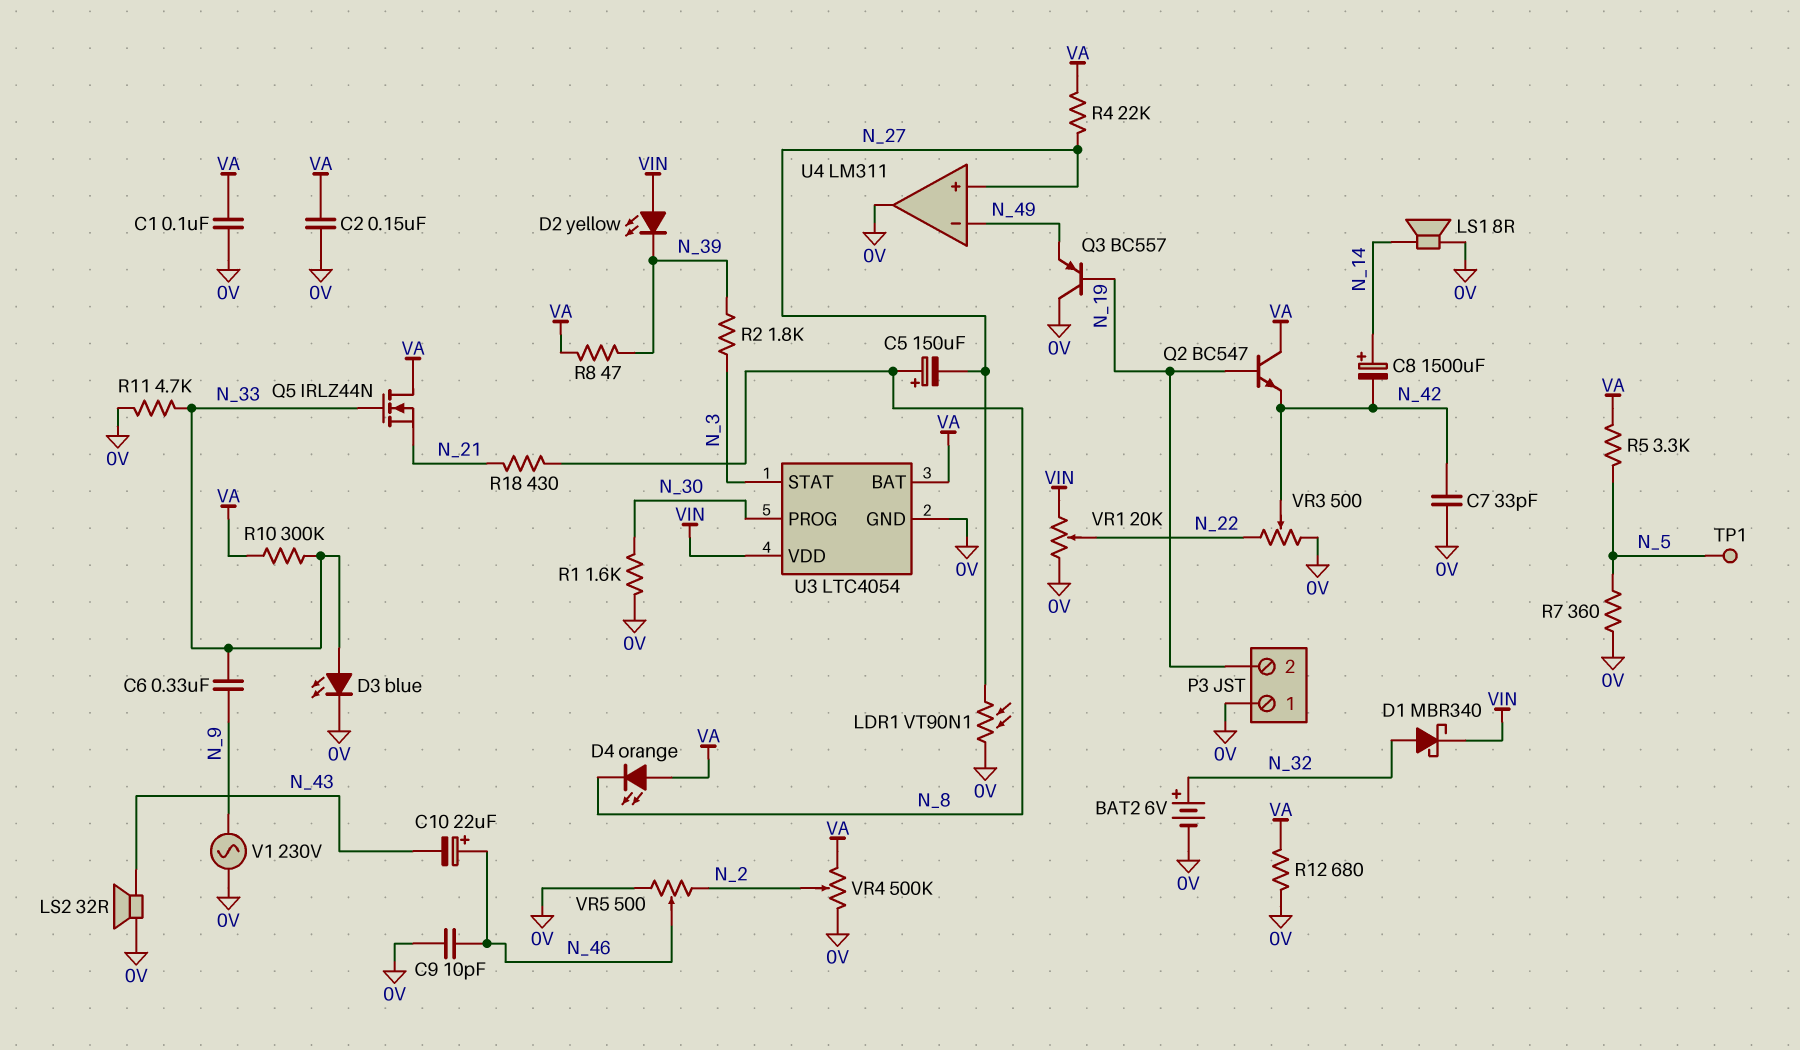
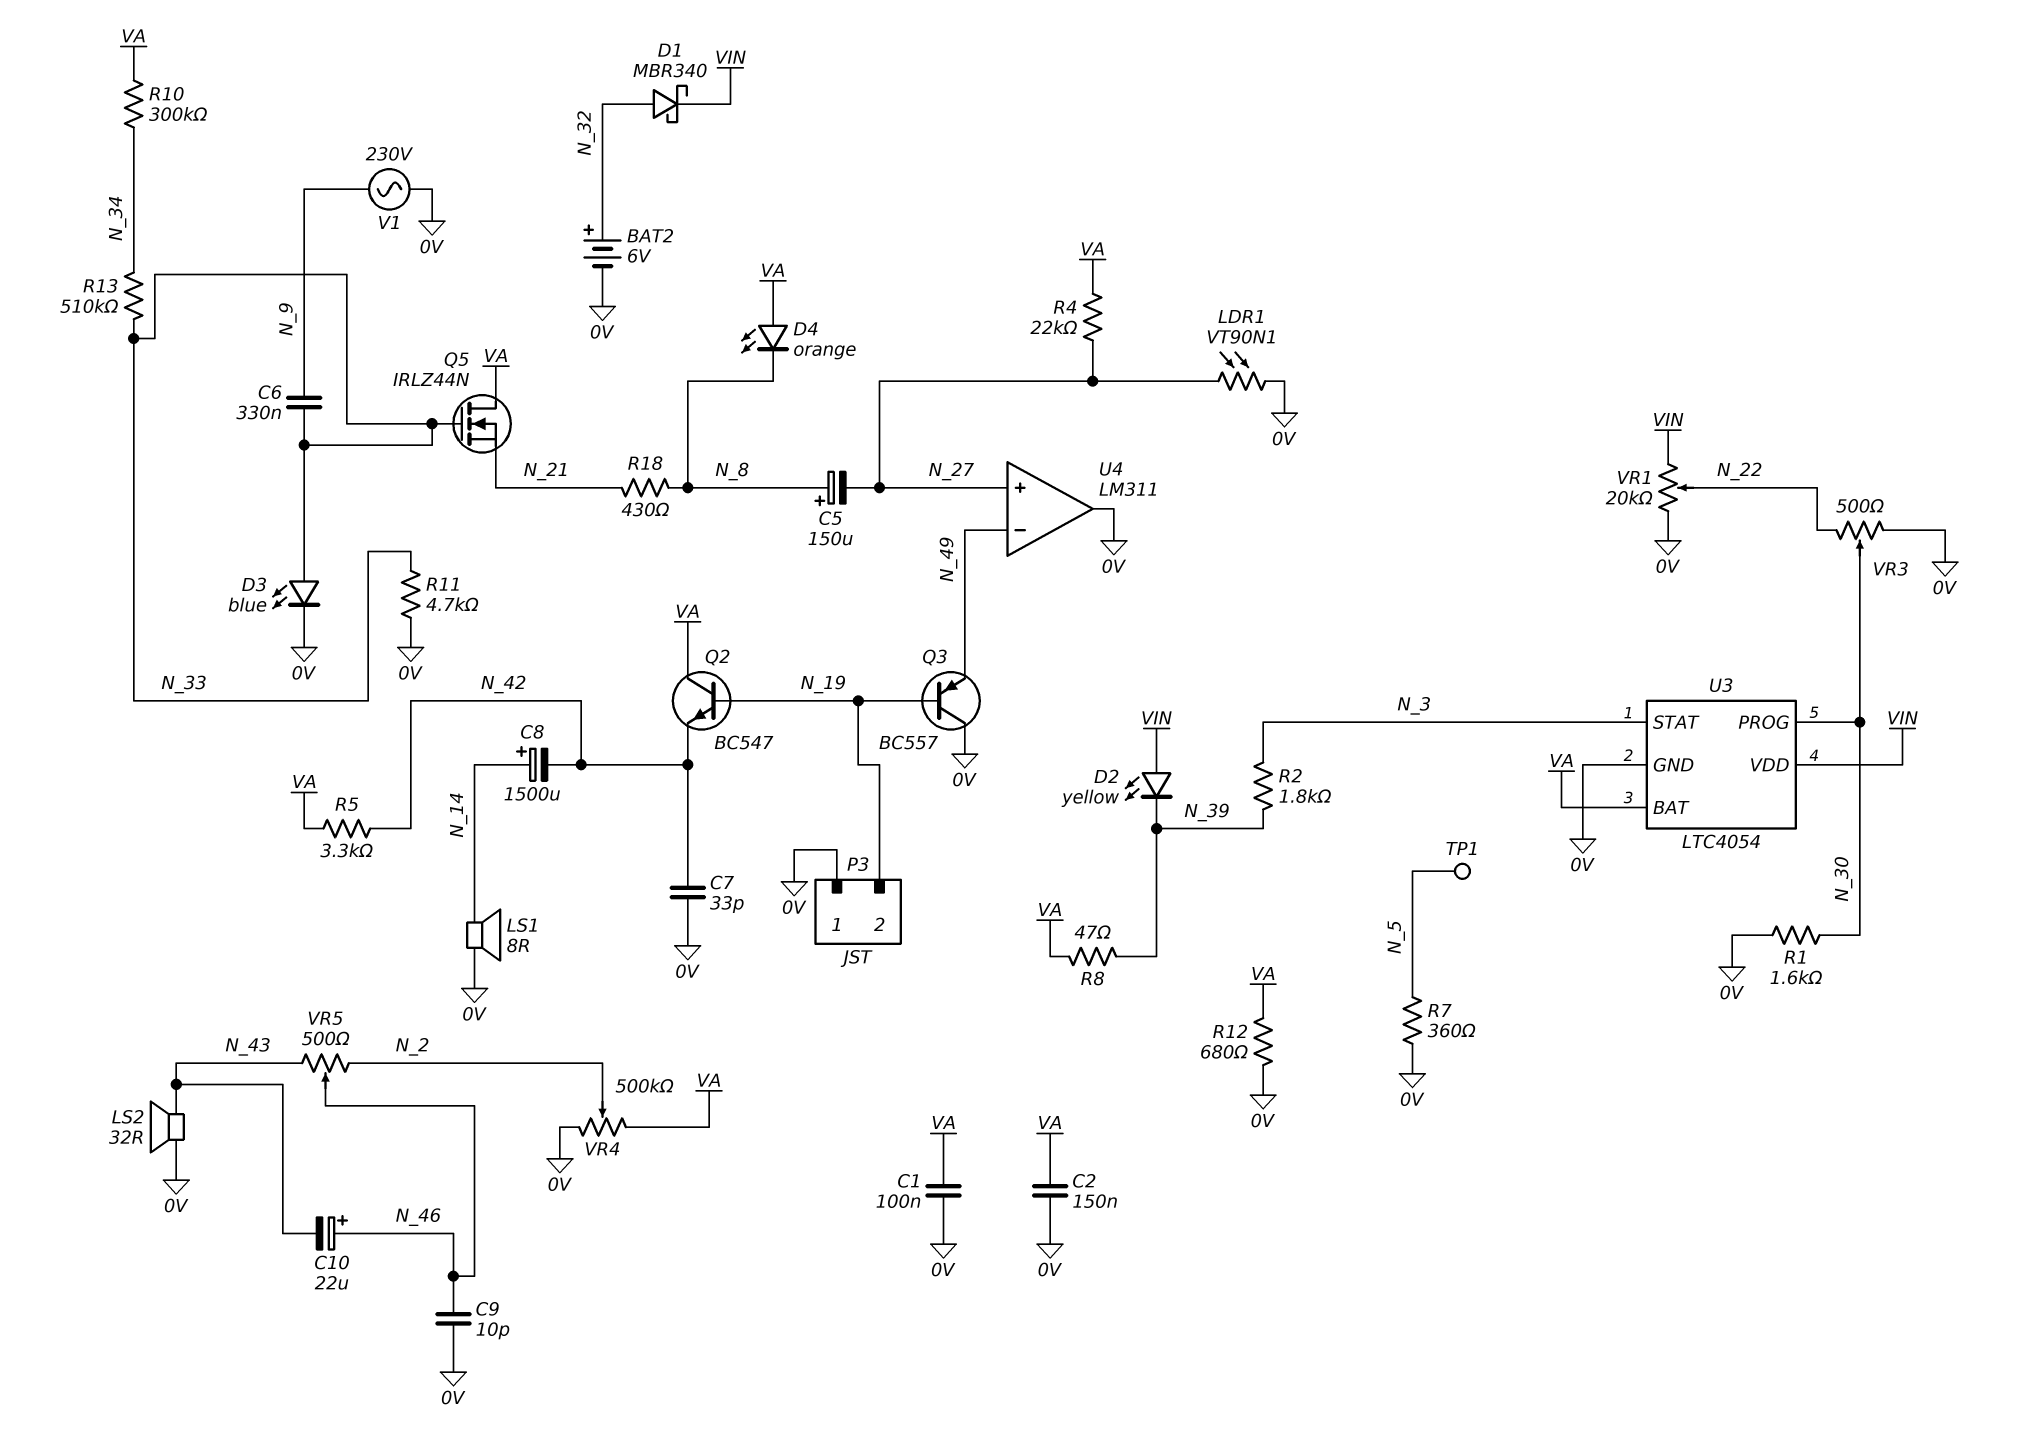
R5: 3.3k (N_5, VA) -> 3.3k (N_42, VA)
R10: 300k (N_33, VA) -> 300k (N_34, VA)
R13: none -> 510k (N_33, N_34)
VR3: 500 (0V, N_22, wiper N_42) -> 500 (0V, N_22, wiper N_30)
VR5: 500 (0V, N_2, wiper N_46) -> 500 (N_2, N_43, wiper N_46)

